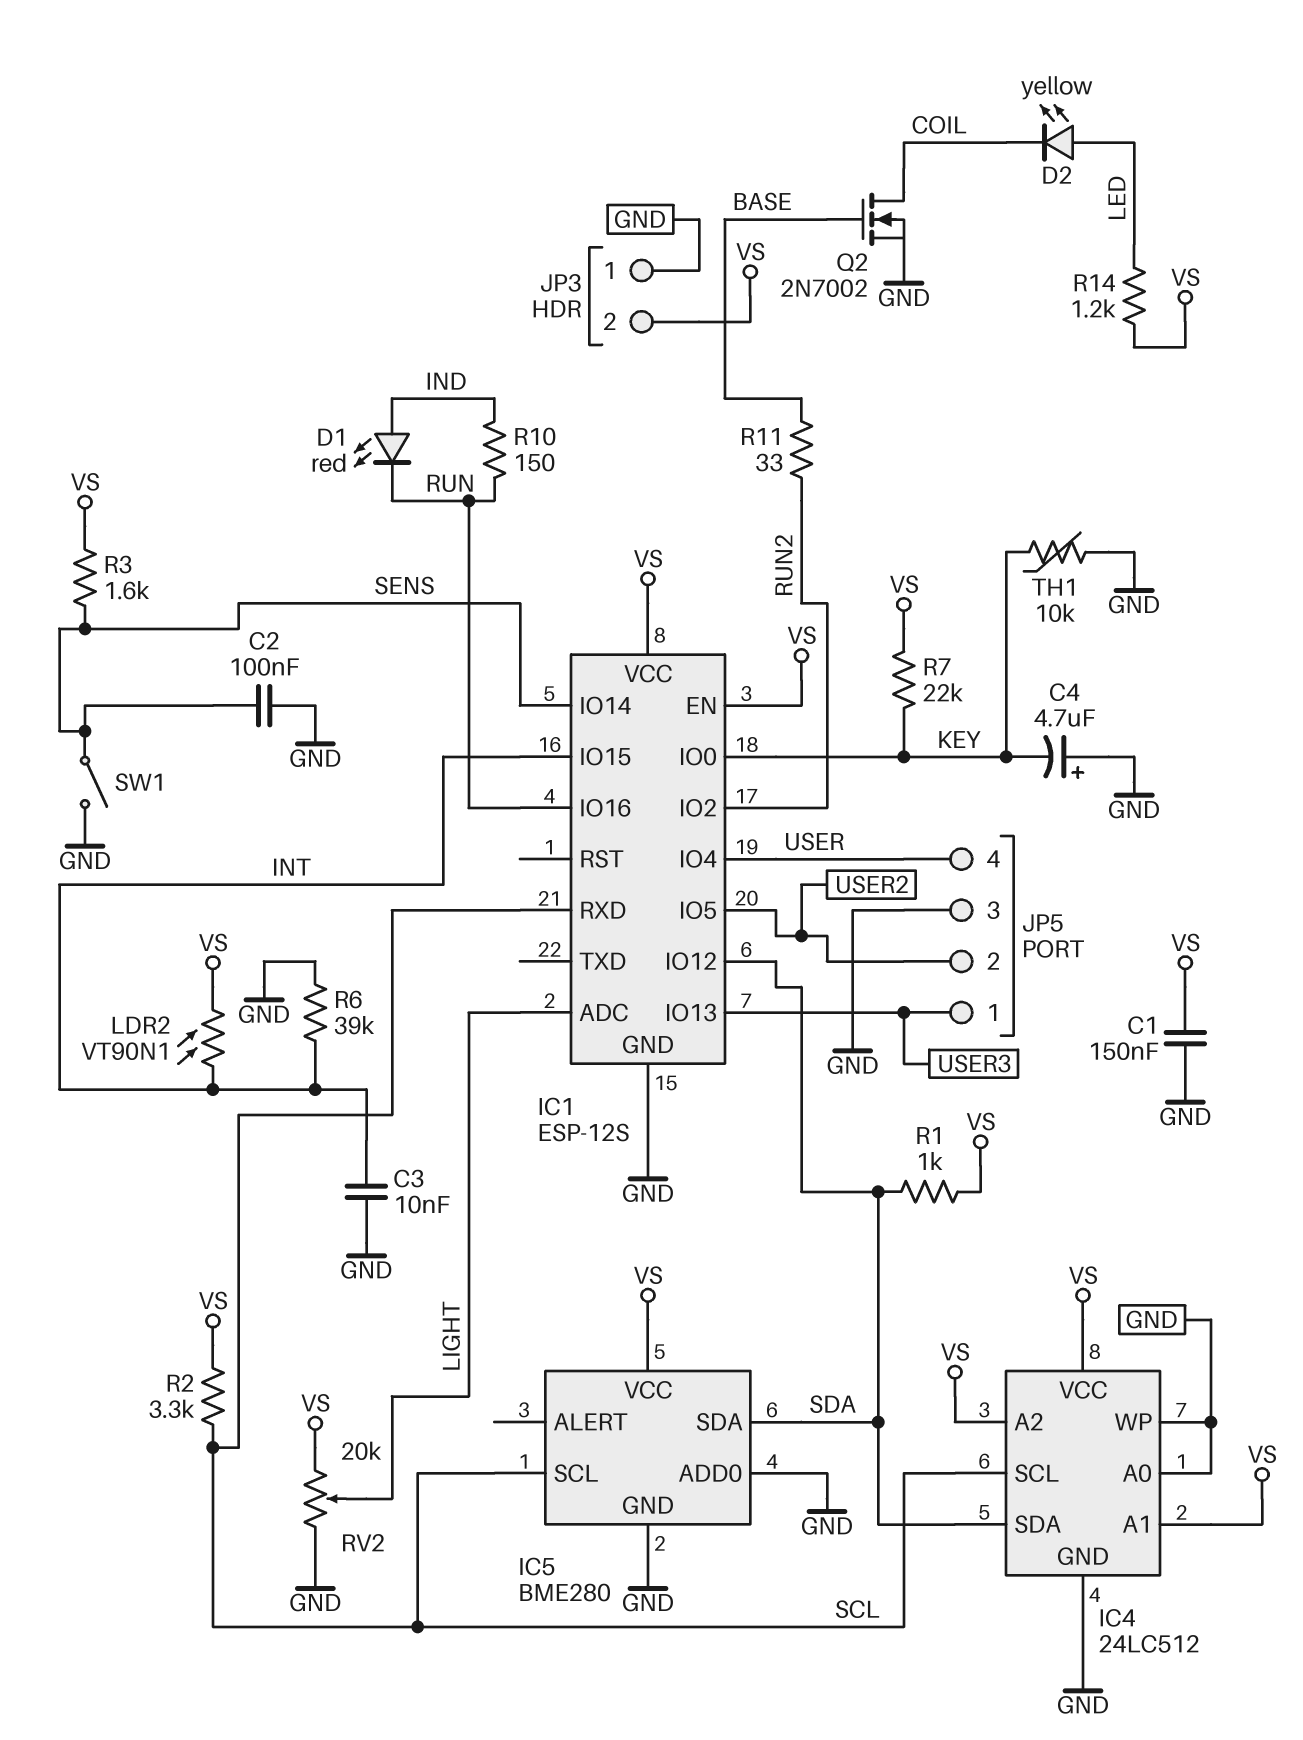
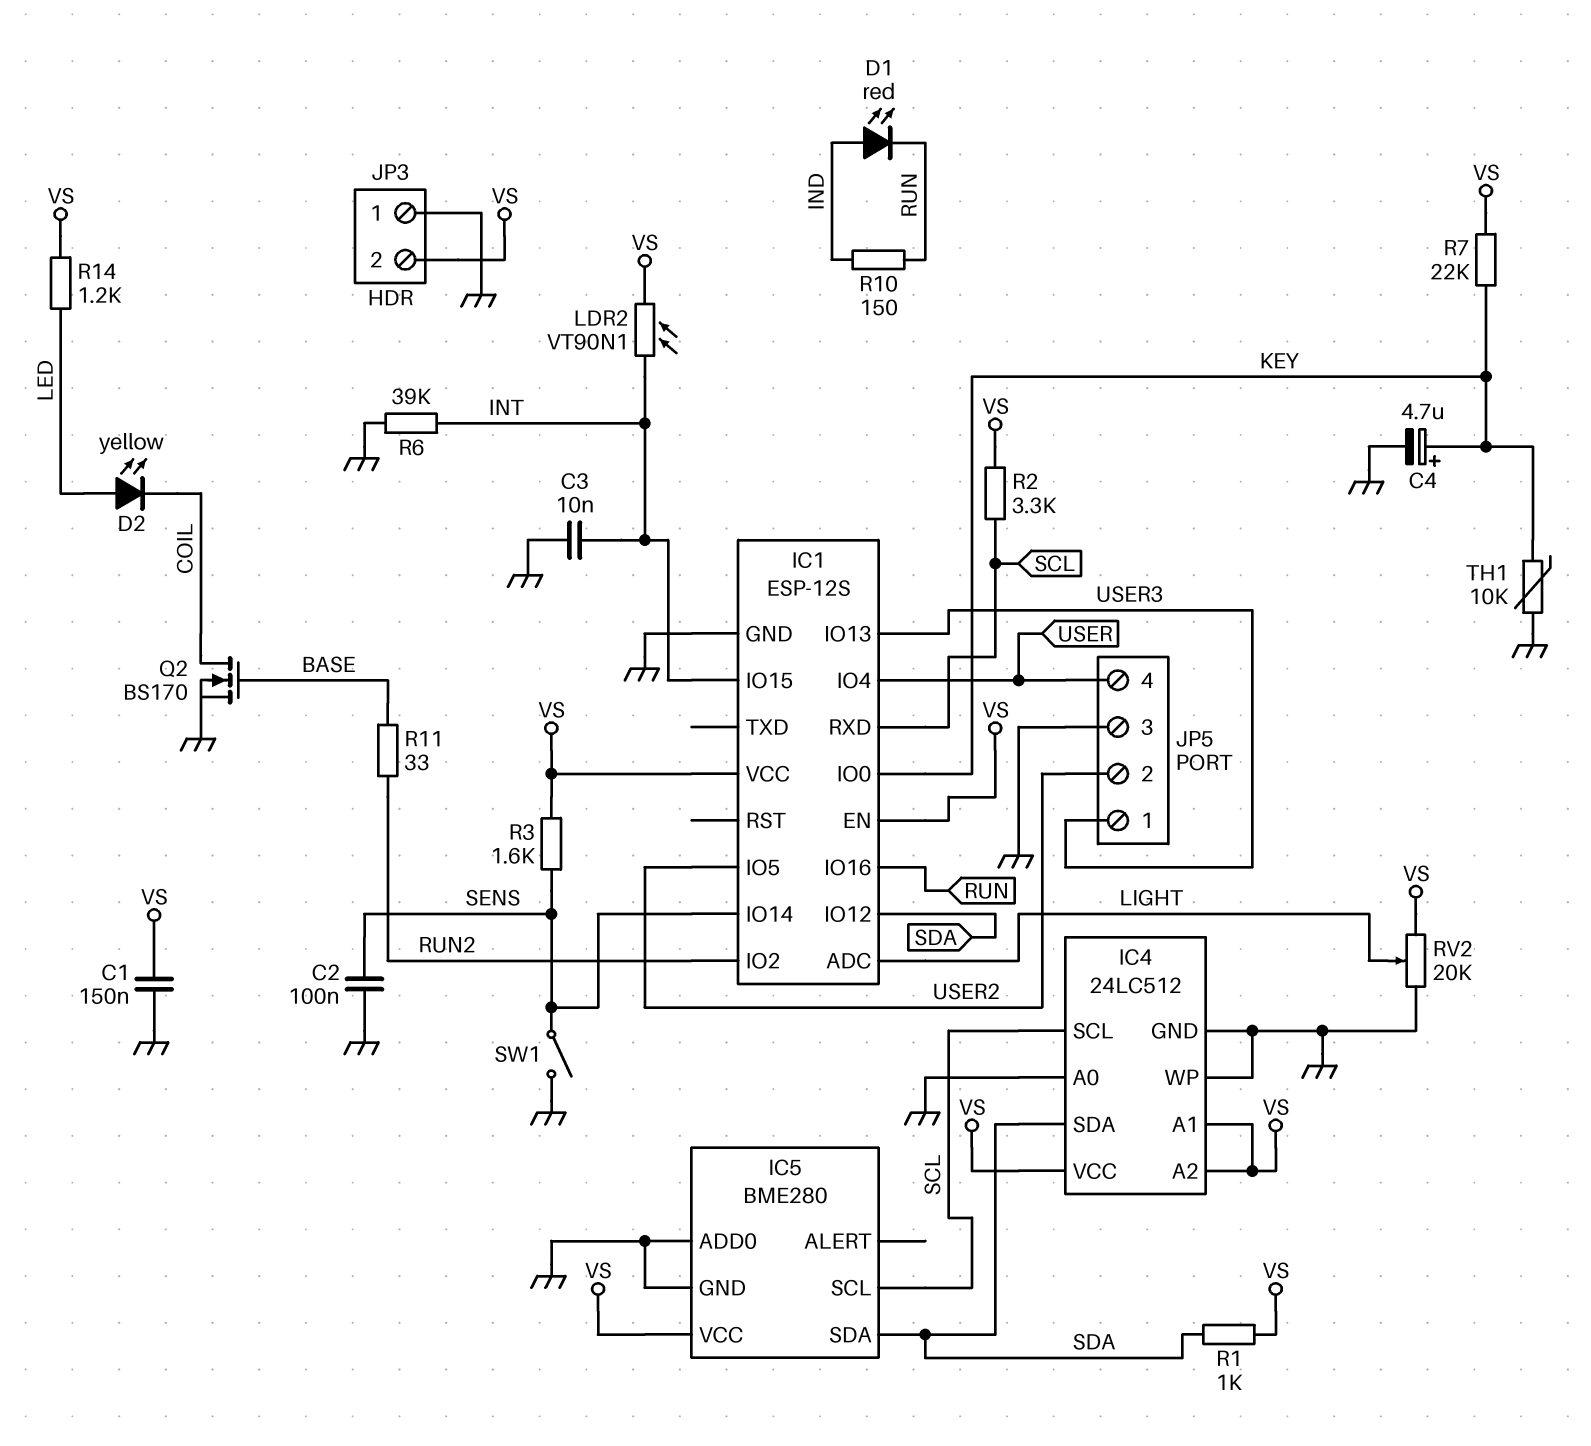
C4: 4.7uF (plus GND, minus KEY) -> 4.7uF (plus KEY, minus GND)
Q2: NMOS 2N7002 (G BASE, D COIL, S GND) -> NMOS BS170 (G BASE, D COIL, S GND)

